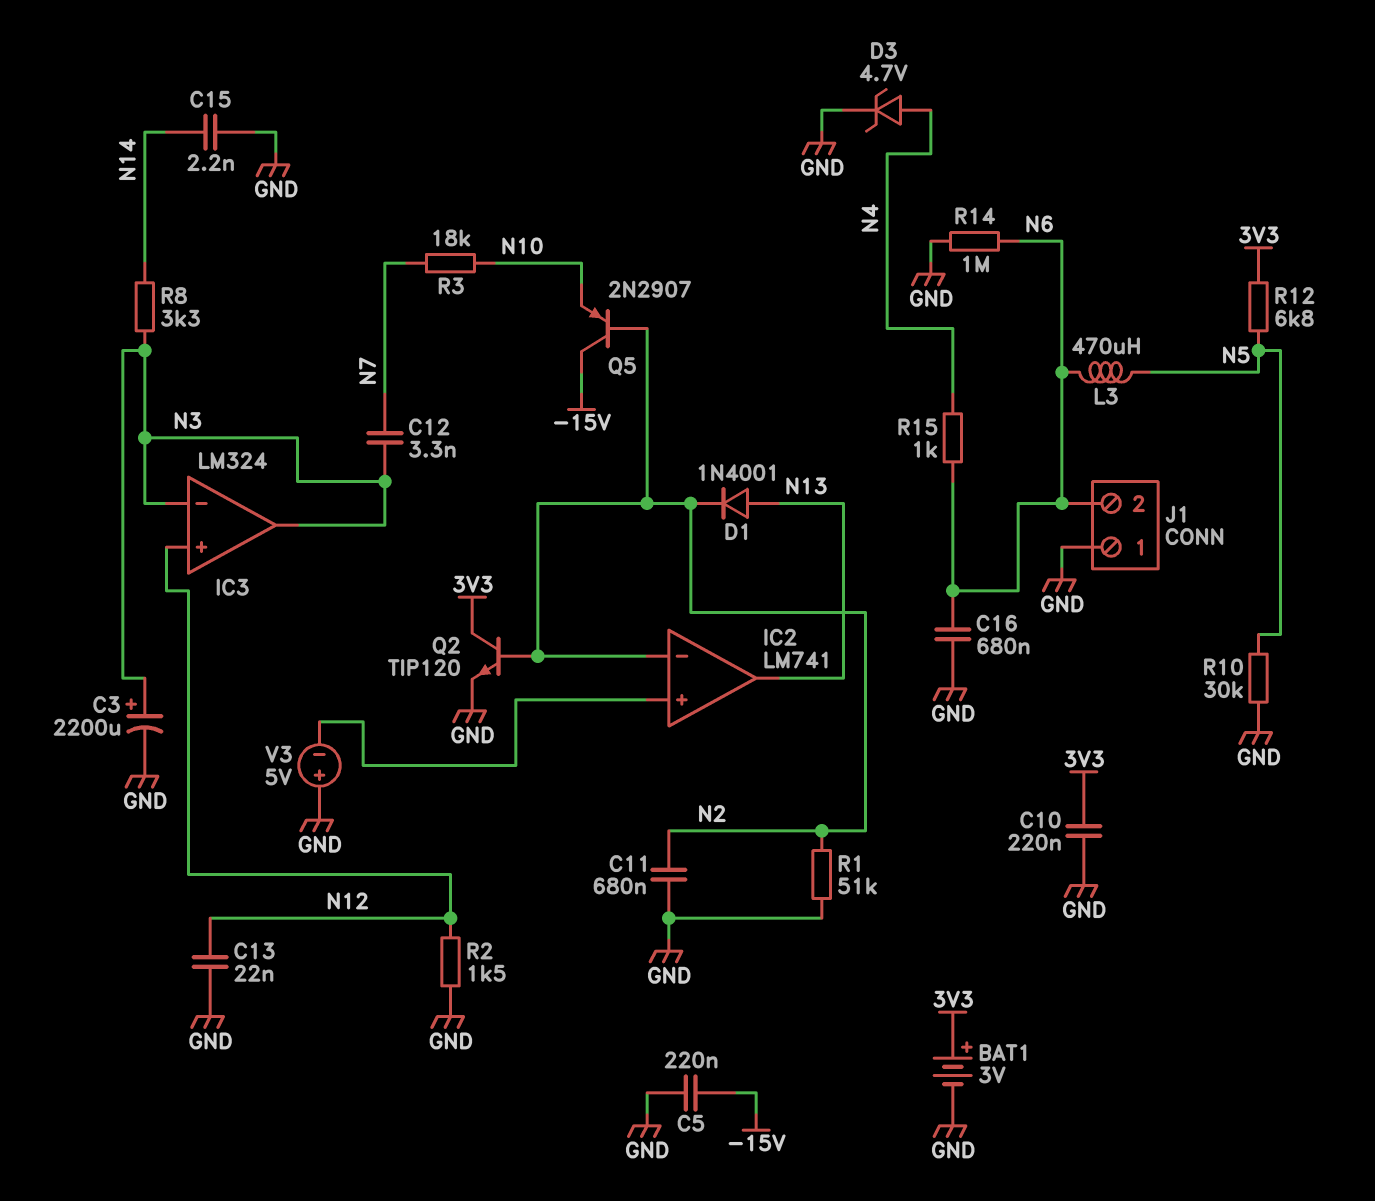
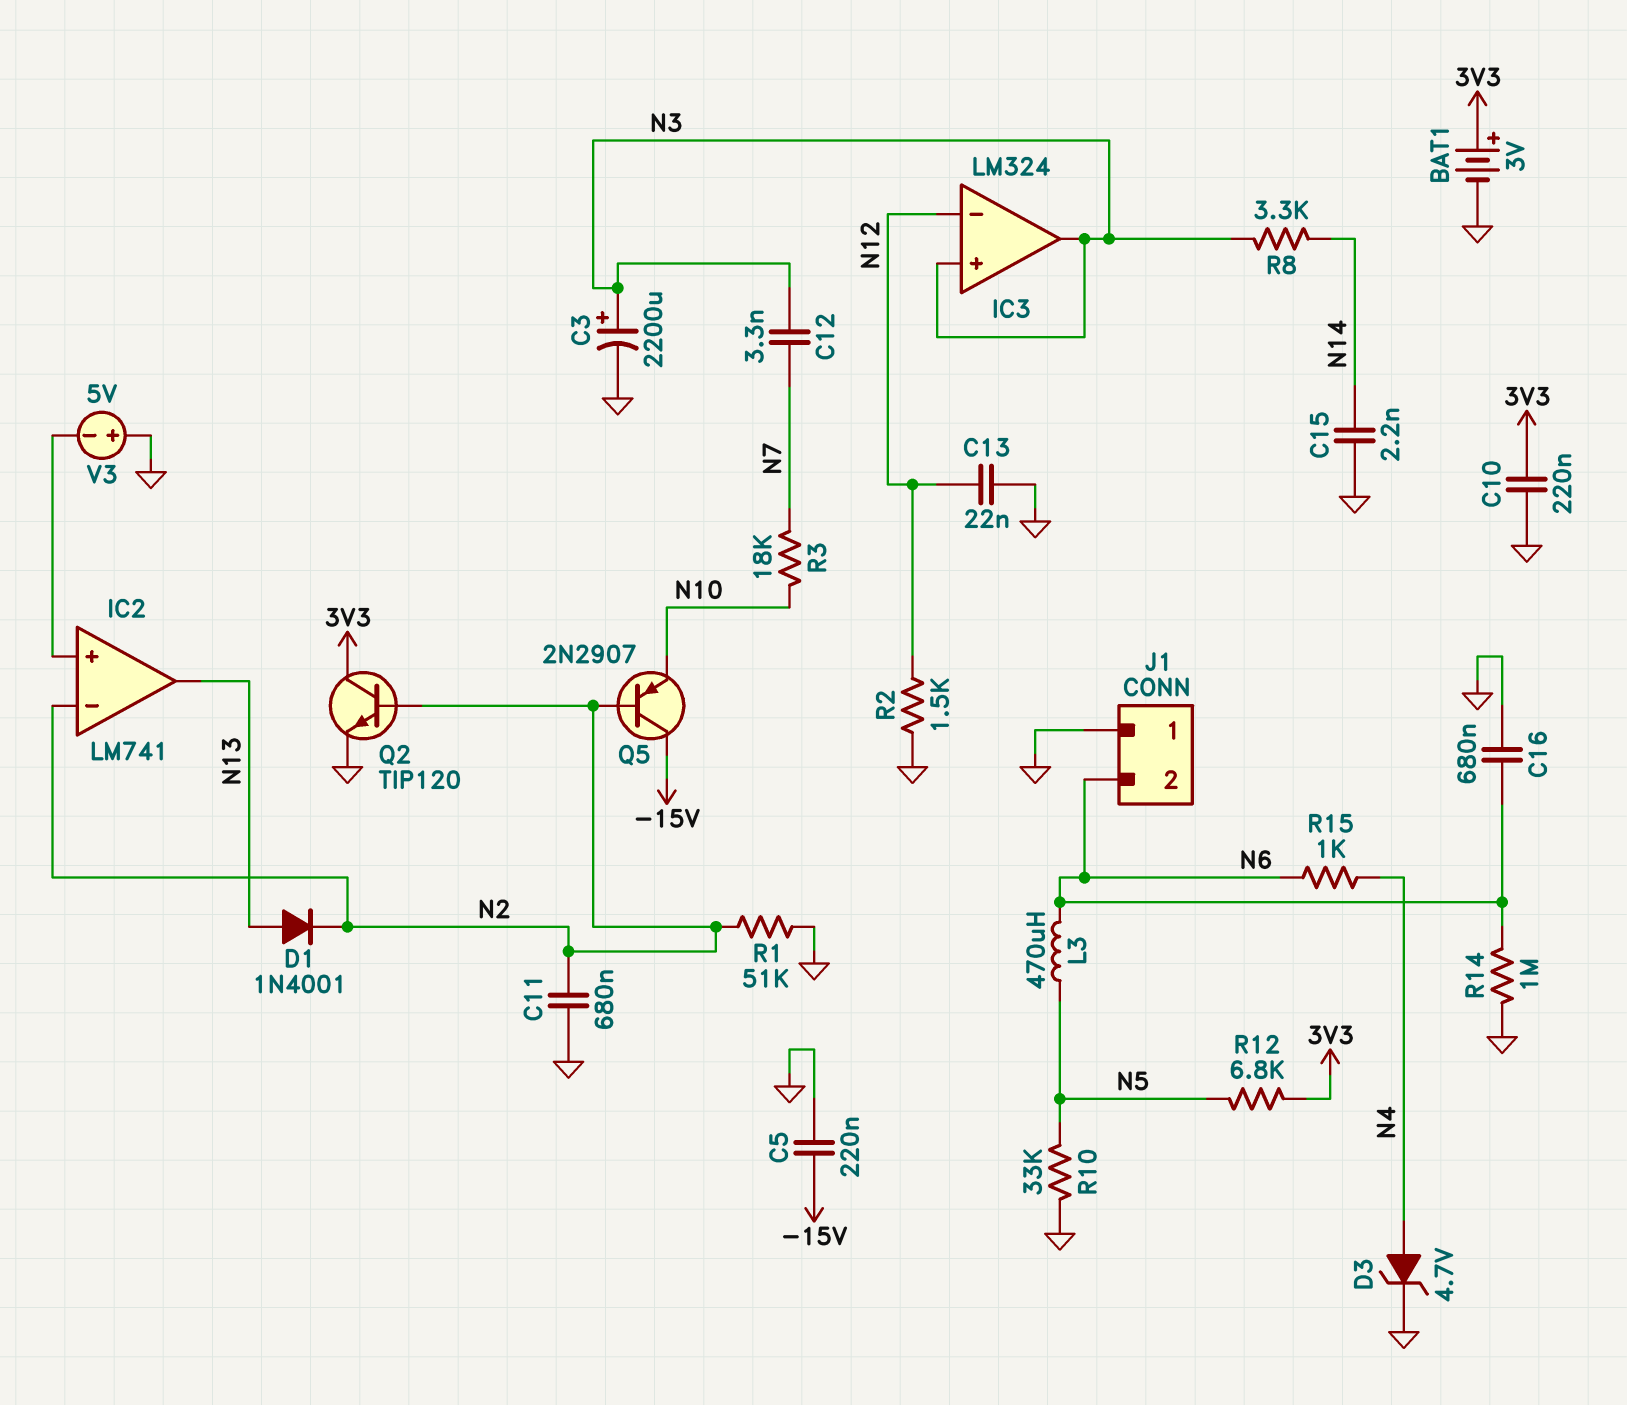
IC3 pin in+: N12 -> N3
IC3 pin in-: N3 -> N12
R10: 30k (GND, N5) -> 33k (GND, N5)

